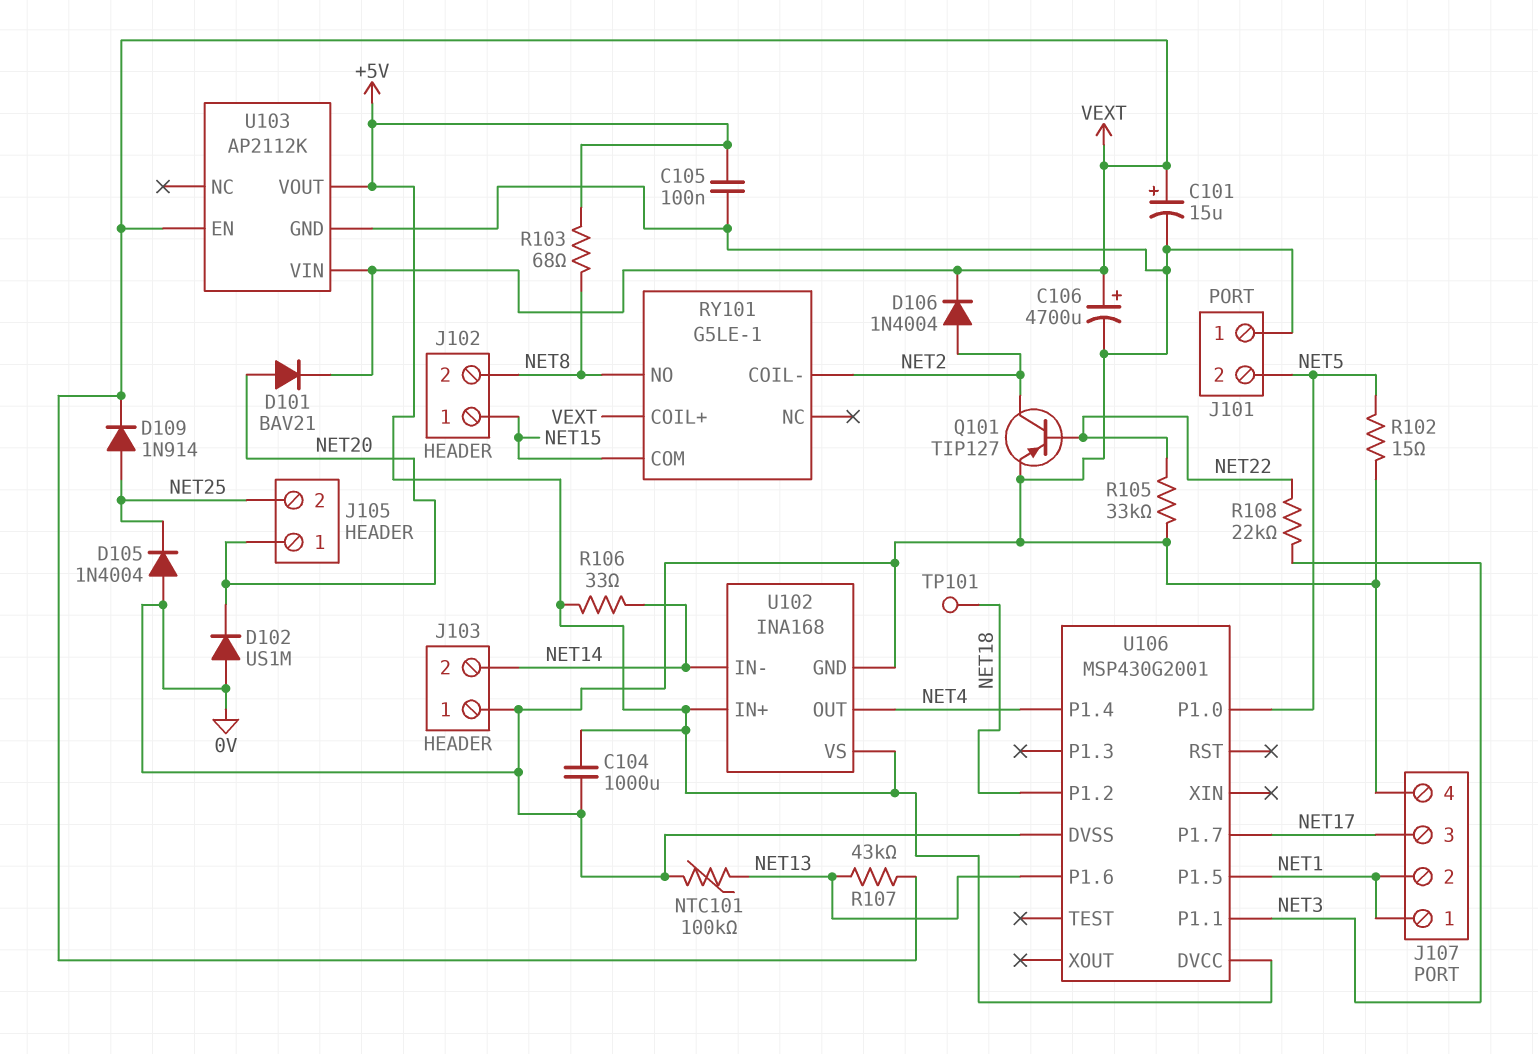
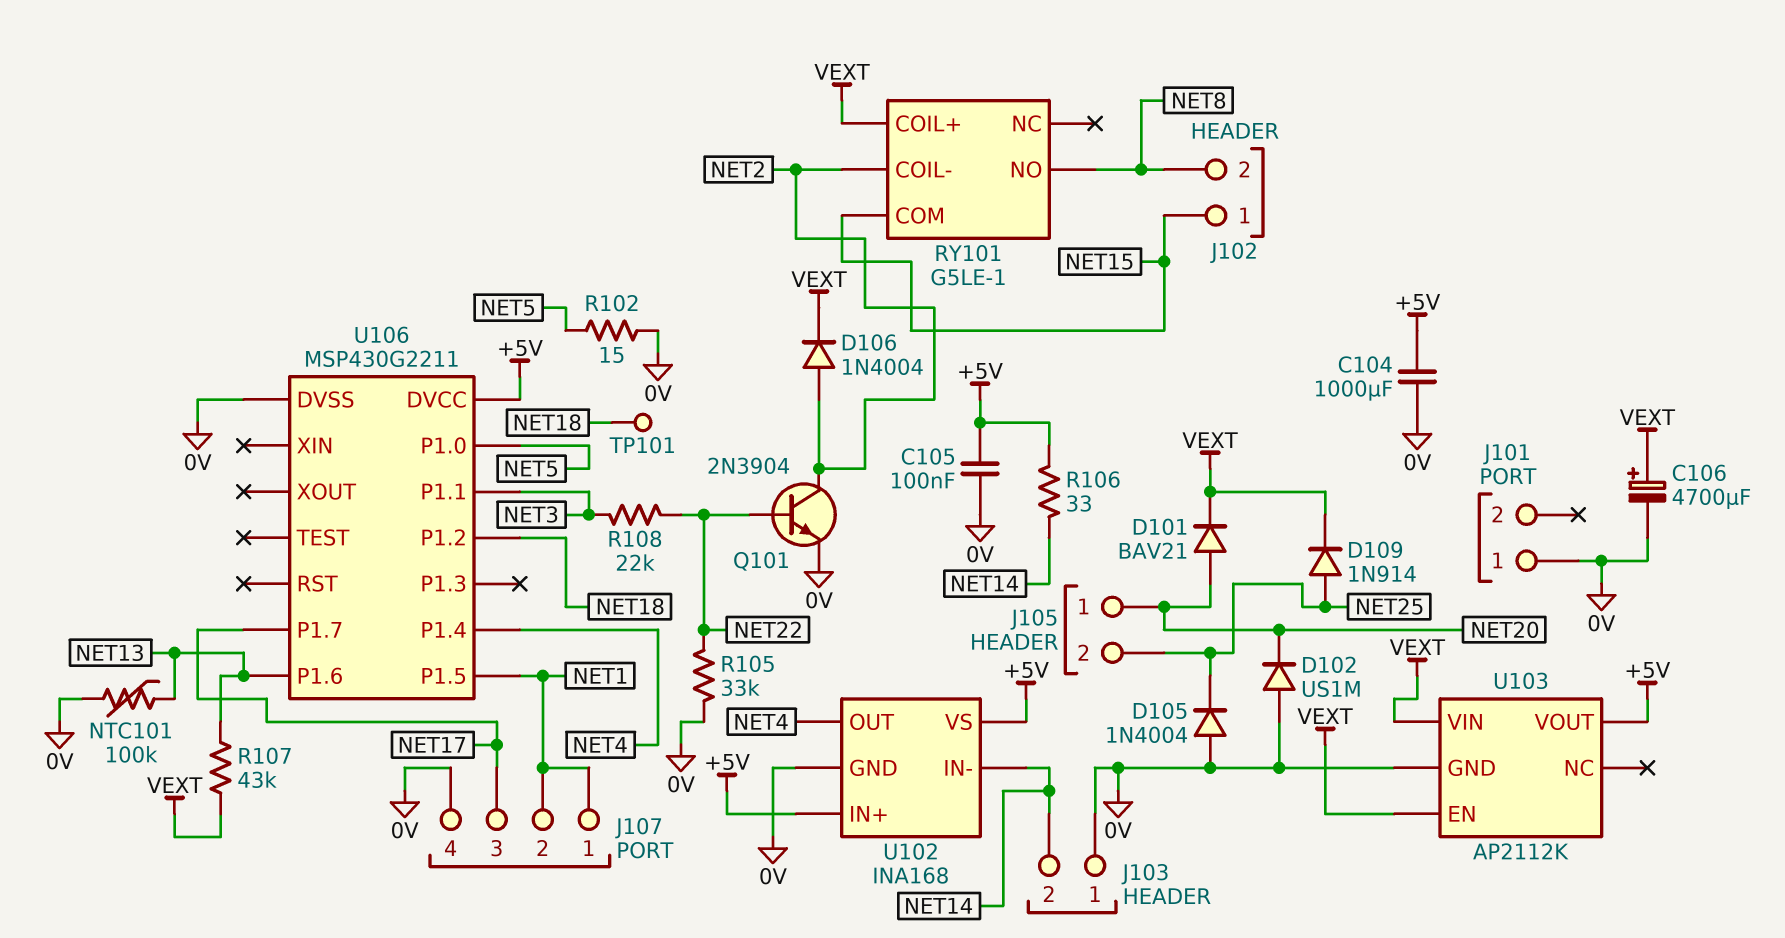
C101: 15uF (plus VEXT, minus 0V) -> none
J101 pin 2: NET5 -> none
Q101: PNP TIP127 (B NET22, C NET2, E 0V) -> NPN 2N3904 (B NET22, C NET2, E 0V)
R103: 68 (+5V, NET8) -> none
U106: MSP430G2001 -> MSP430G2211

